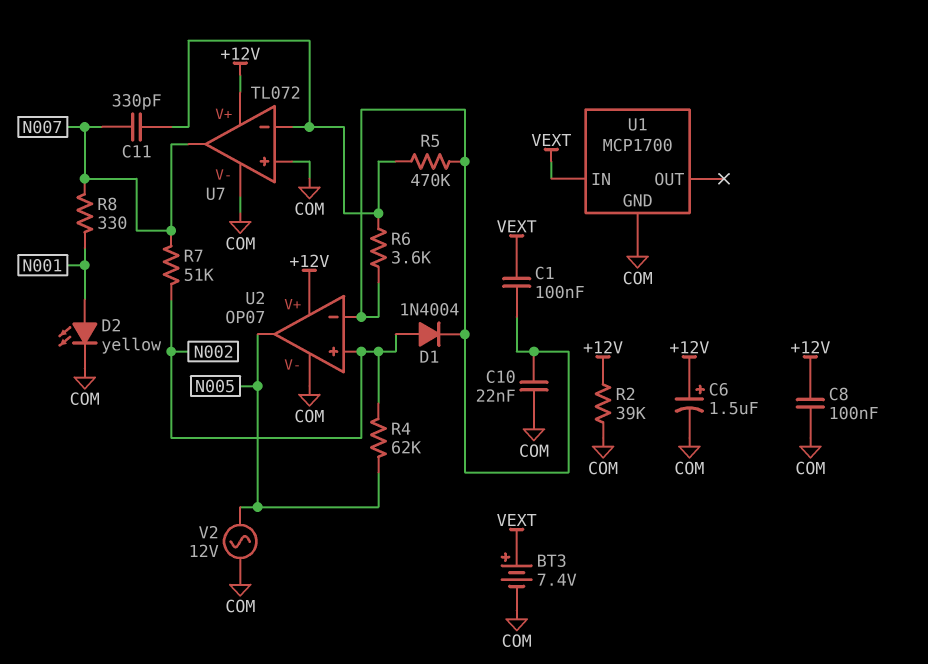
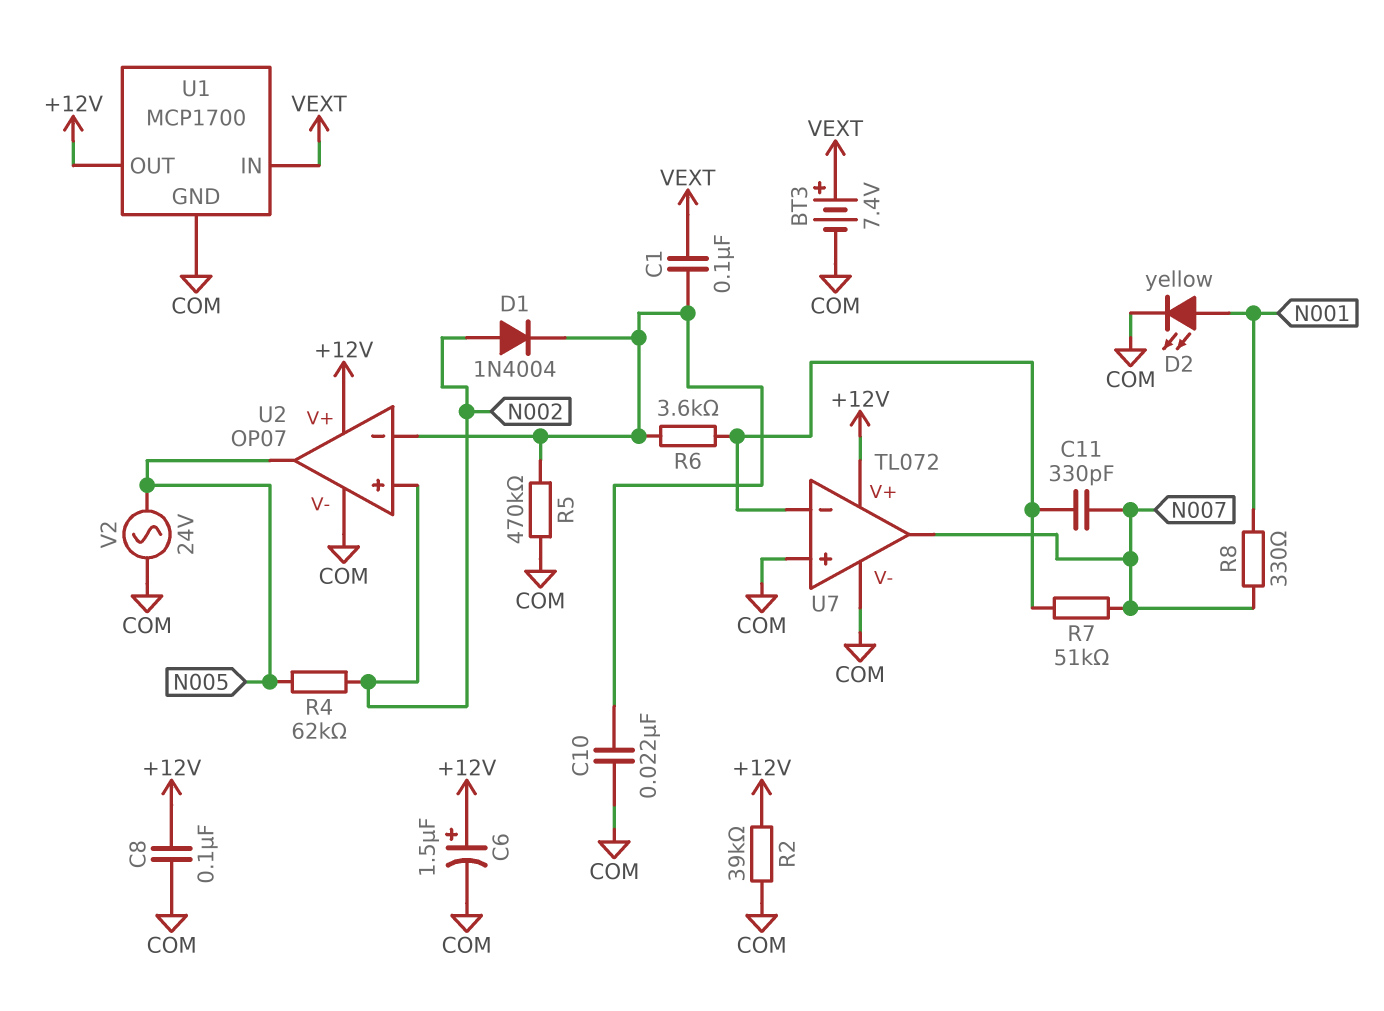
R5: 470k (U2/in-, U7/in-) -> 470k (COM, U2/in-)
R7: 51k (N002, N007) -> 51k (N007, U7/in-)
U1 pin OUT: none -> +12V
V2: AC 12V (COM, N005) -> AC 24V (COM, N005)

